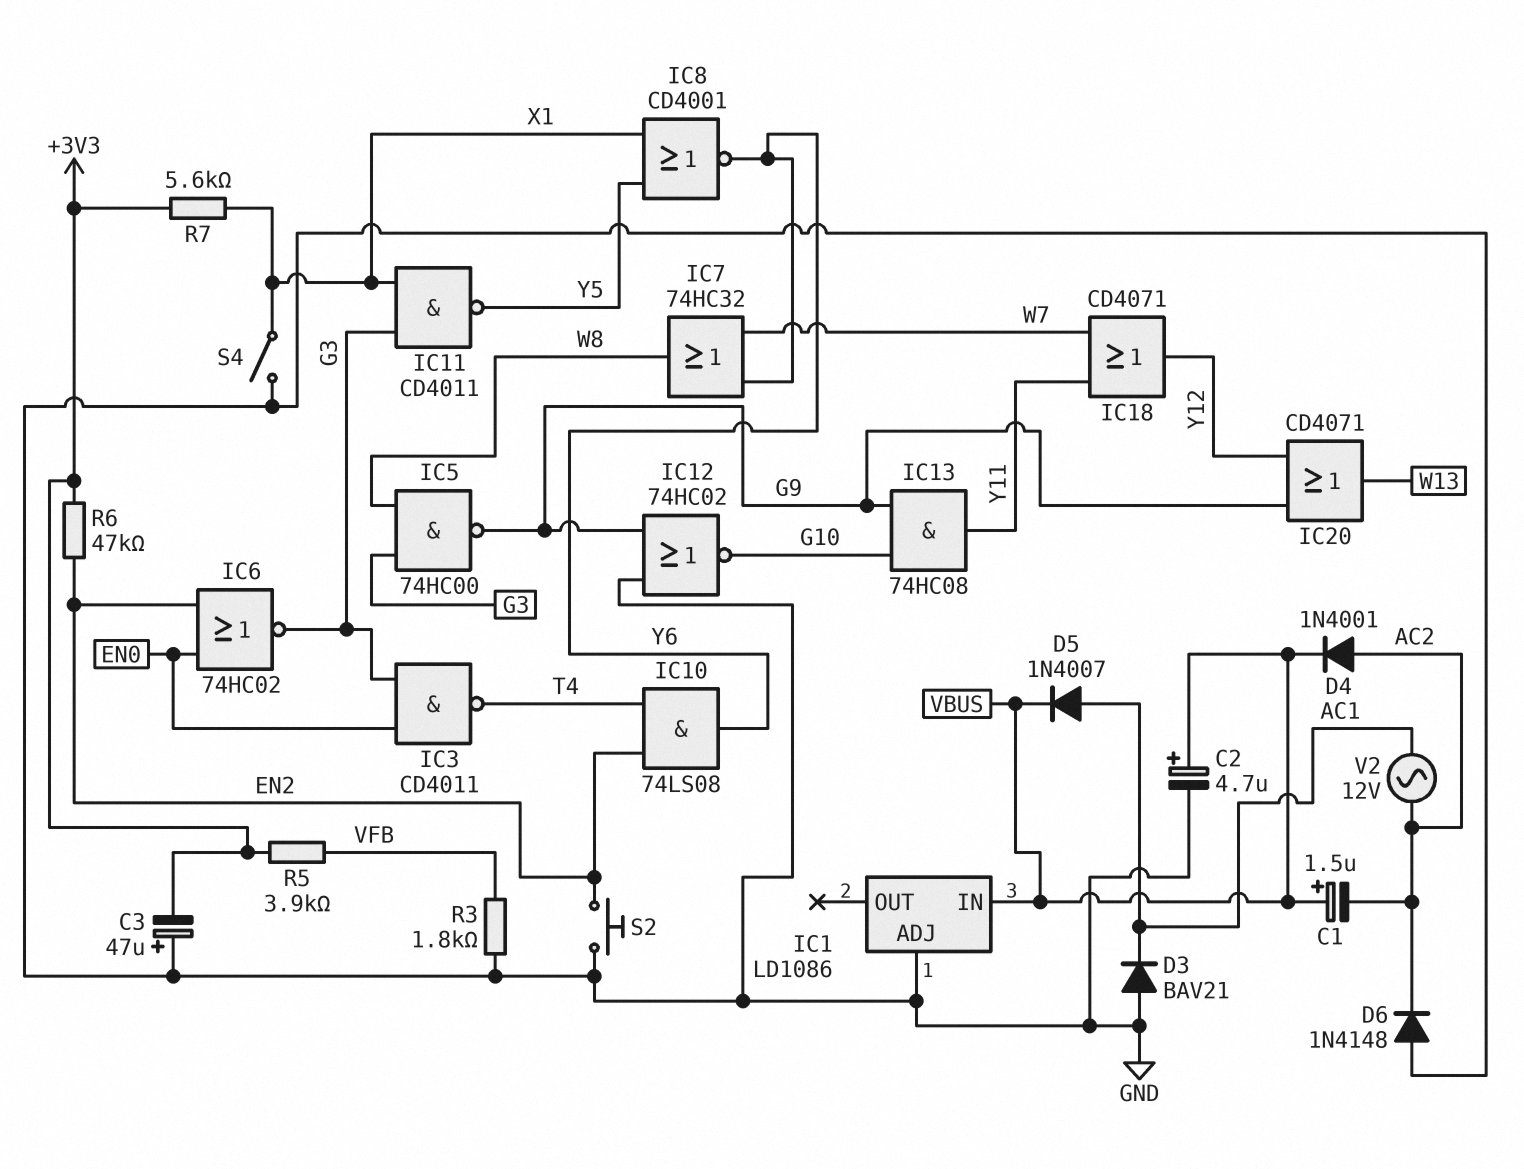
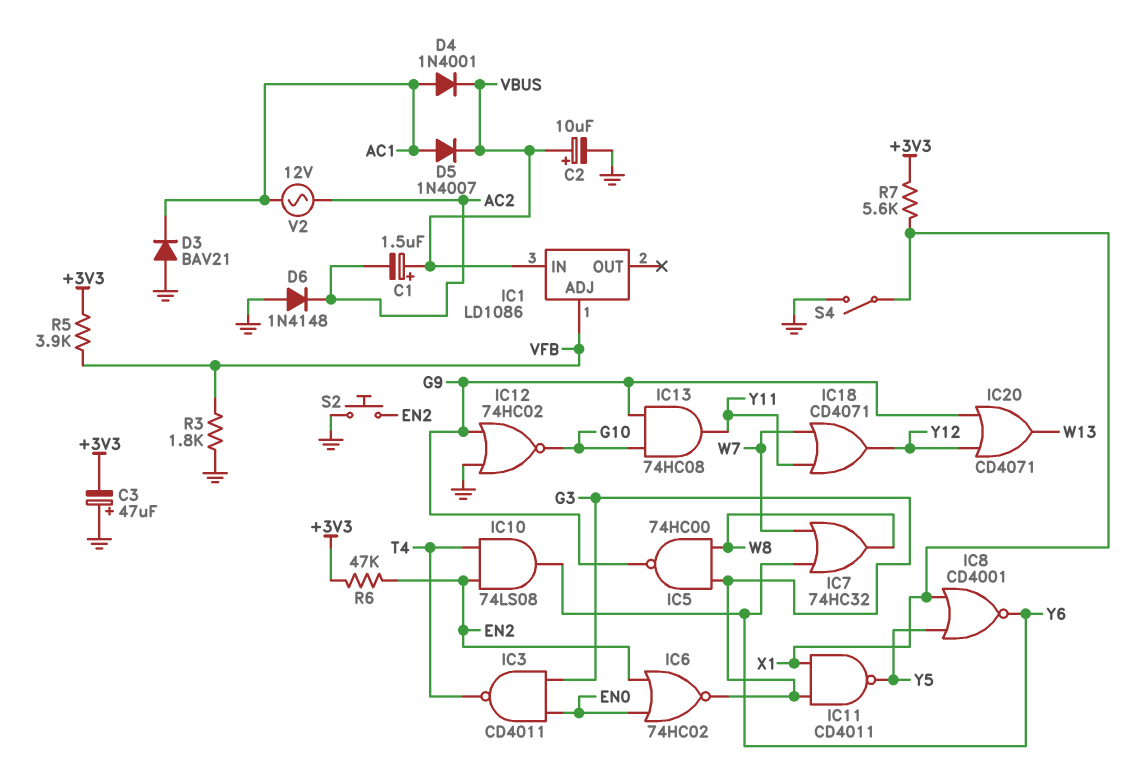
C2: 4.7uF (plus VBUS, minus GND) -> 10uF (plus VBUS, minus GND)
D4: diode 1N4001 (A AC2, K VBUS) -> diode 1N4001 (A AC1, K VBUS)
IC1 pin ADJ: GND -> VFB

